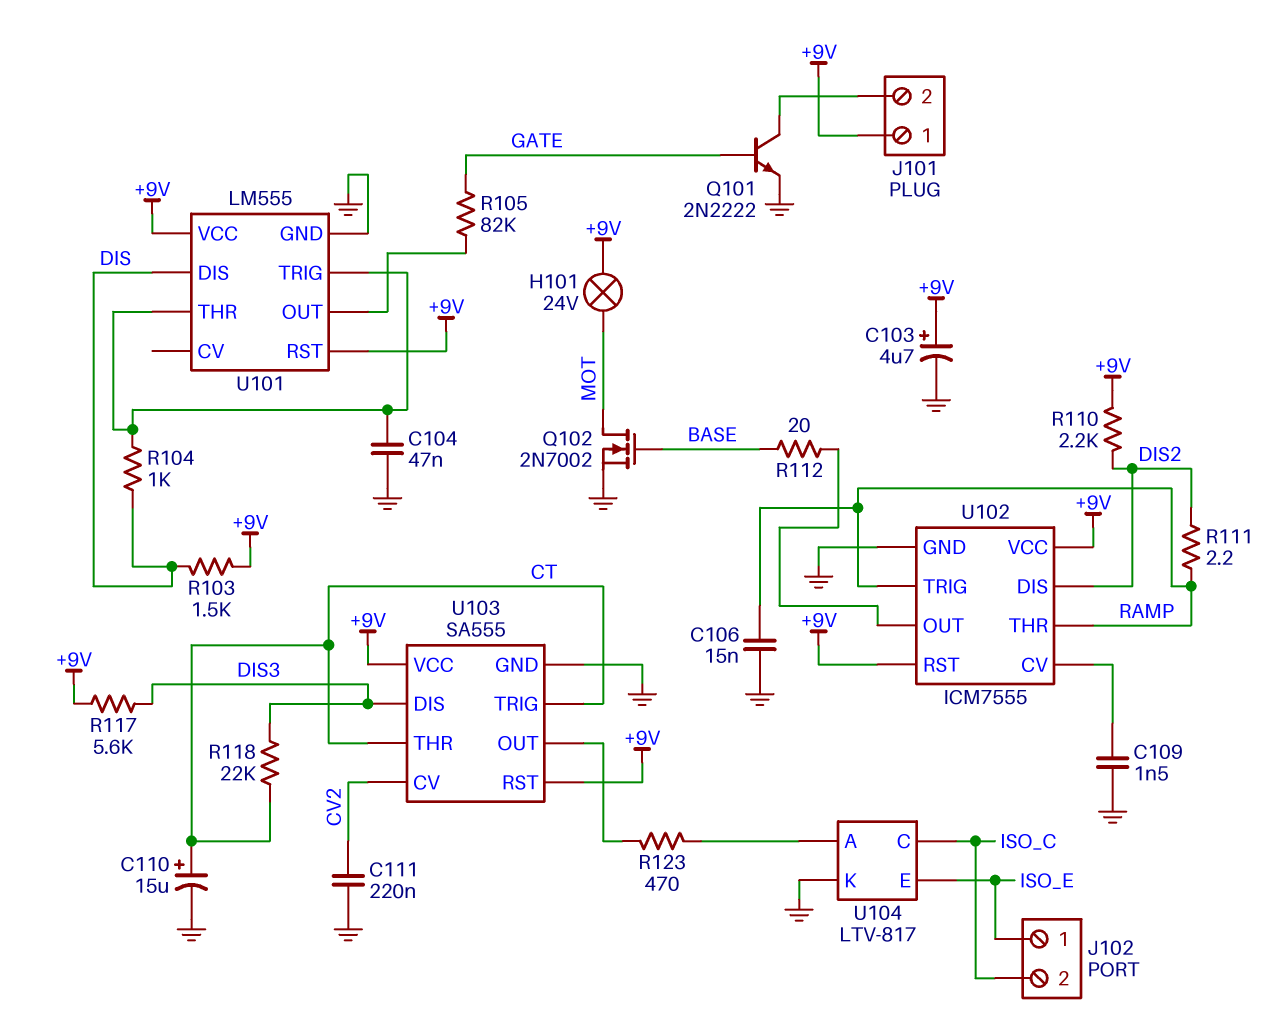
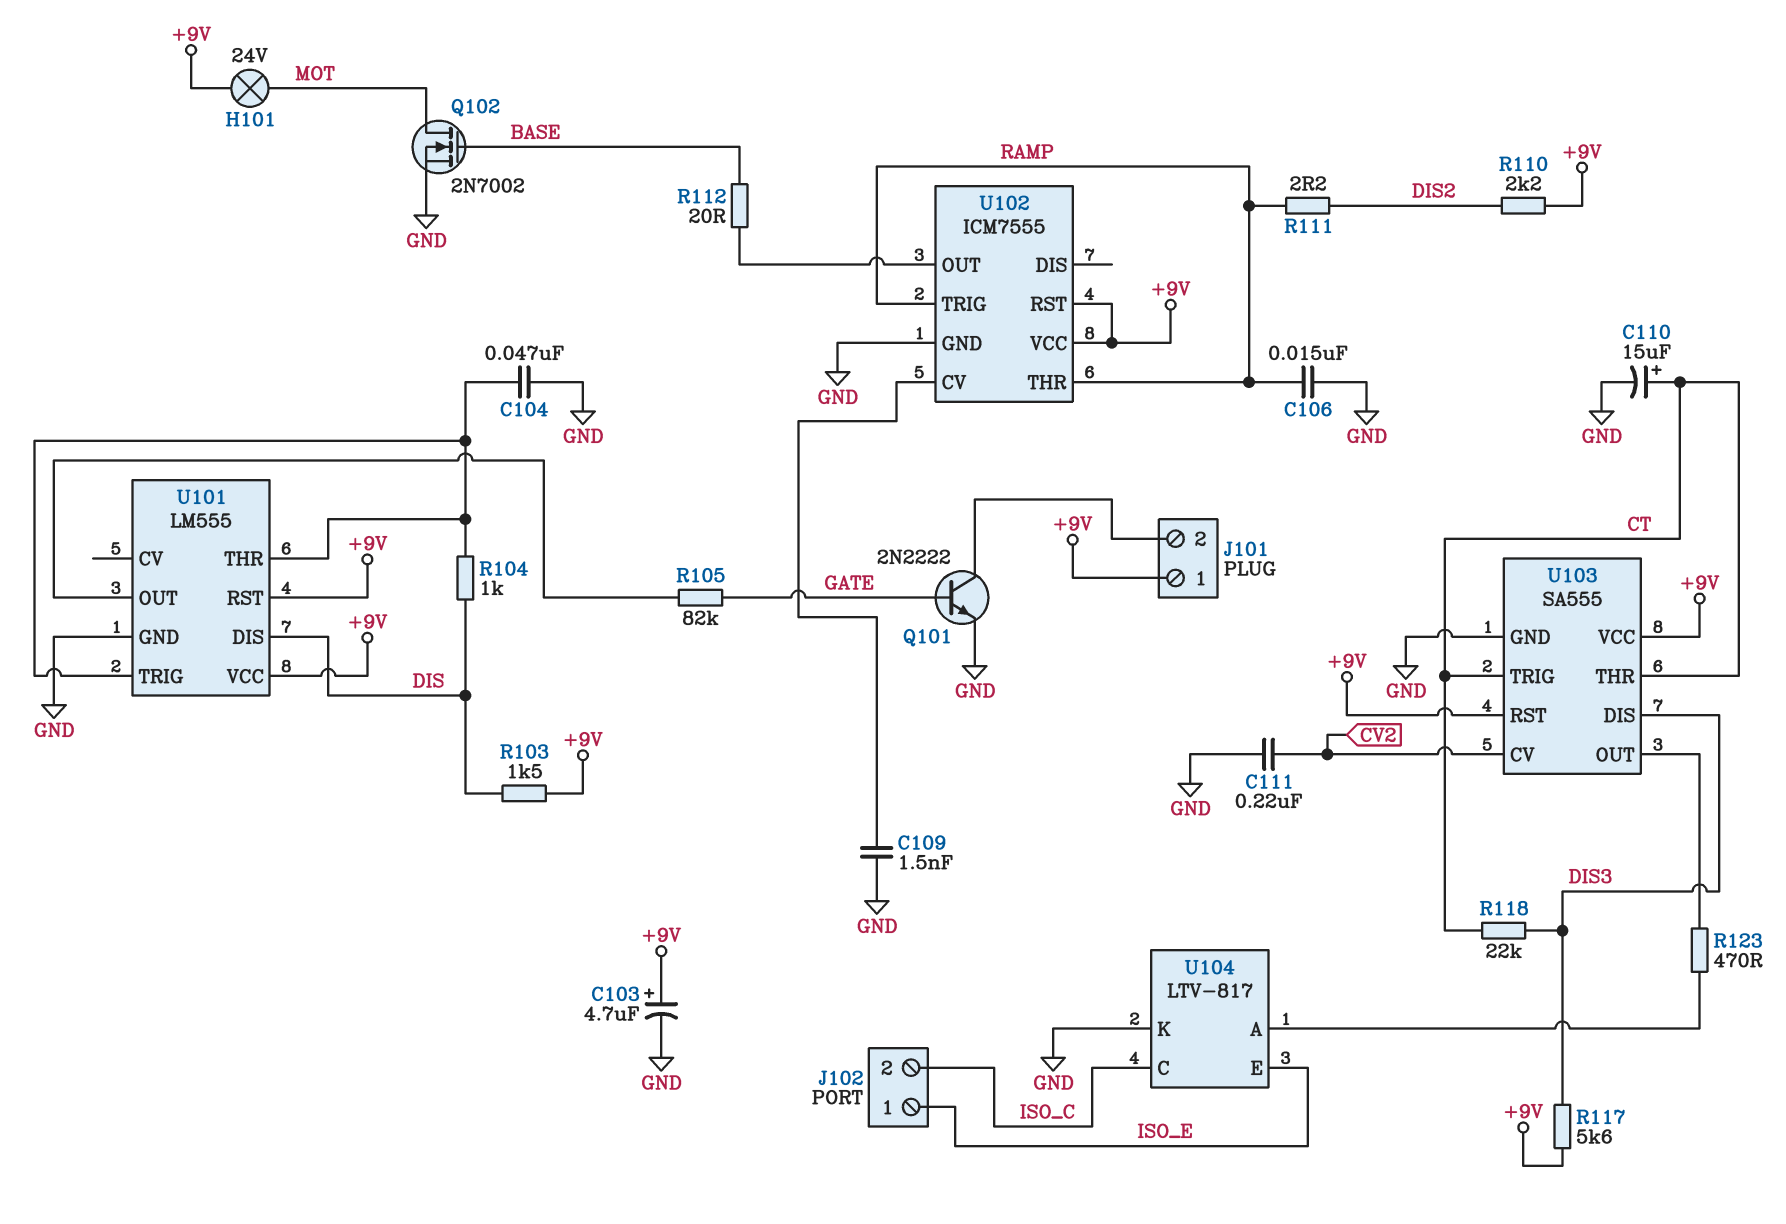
U102 pin DIS: DIS2 -> none

